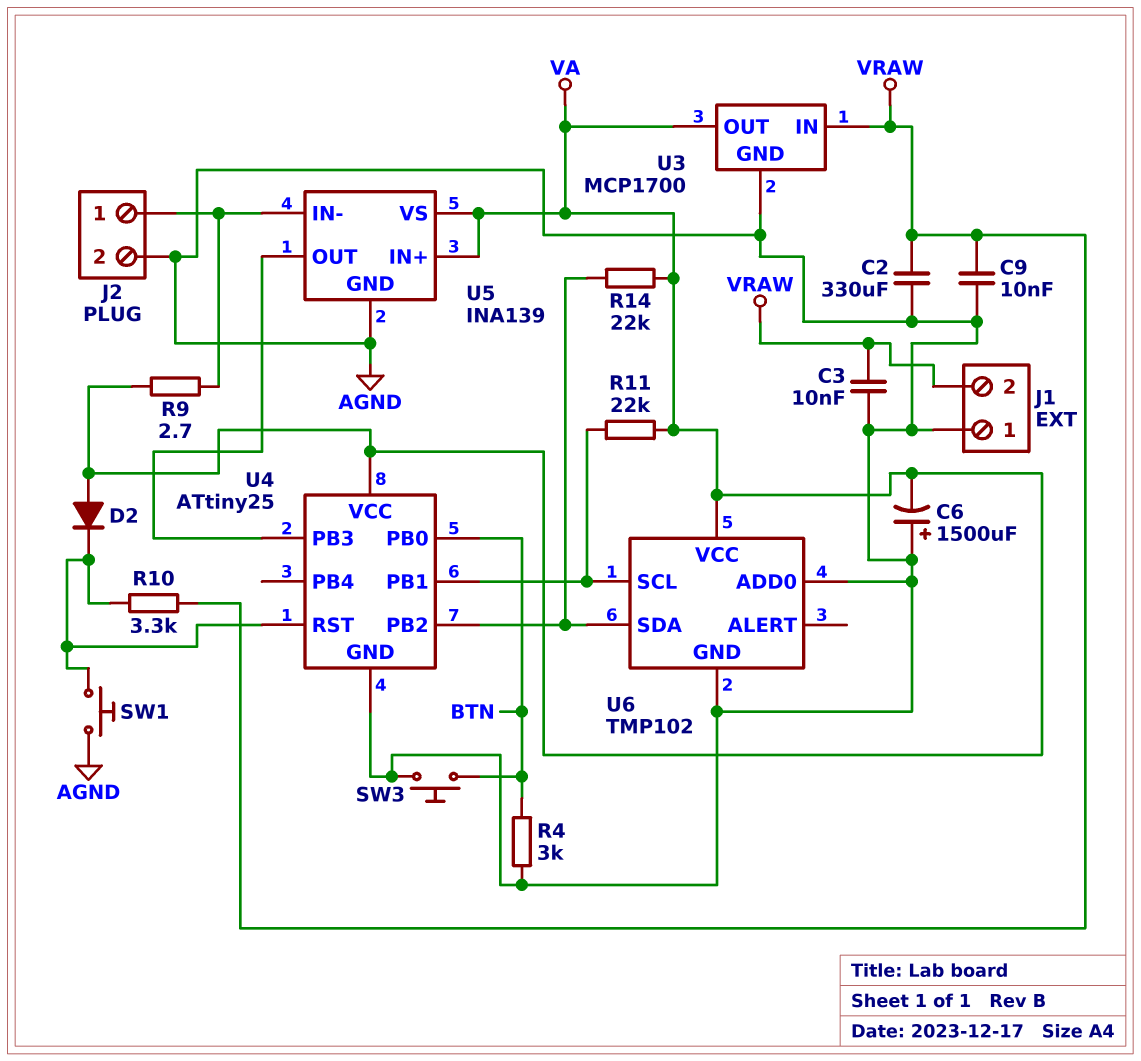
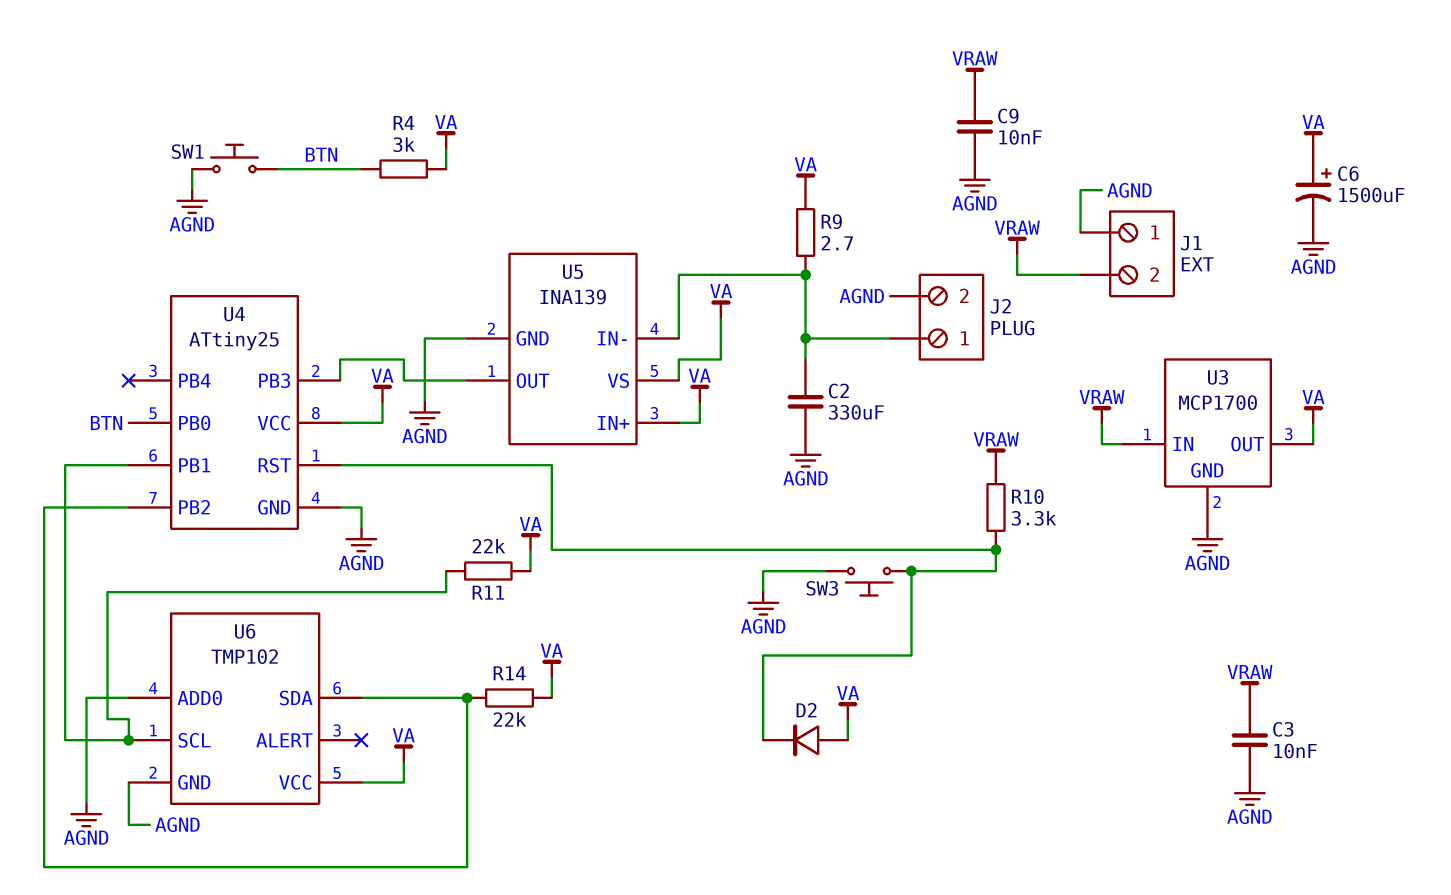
C2: 330uF (AGND, VRAW) -> 330uF (AGND, J2/1)
C6: 1500uF (plus AGND, minus VA) -> 1500uF (plus VA, minus AGND)
R4: 3k (AGND, BTN) -> 3k (BTN, VA)
SW1: button (AGND, U4/RST) -> button (AGND, BTN)
SW3: button (AGND, BTN) -> button (AGND, U4/RST)

